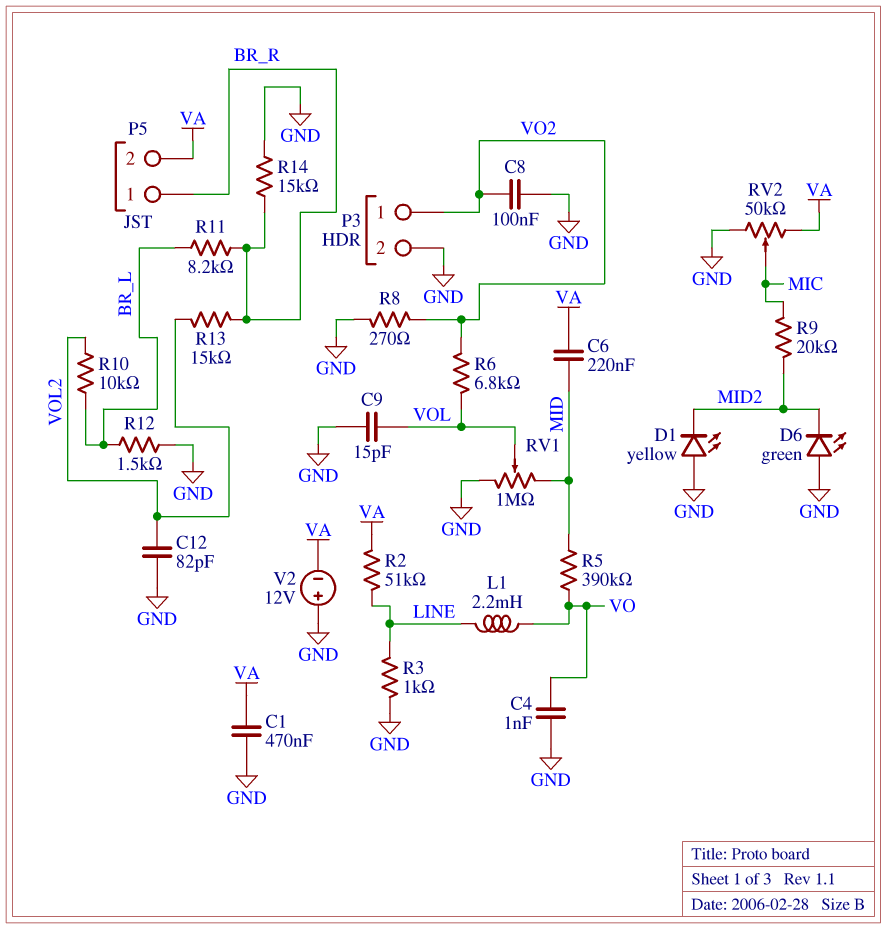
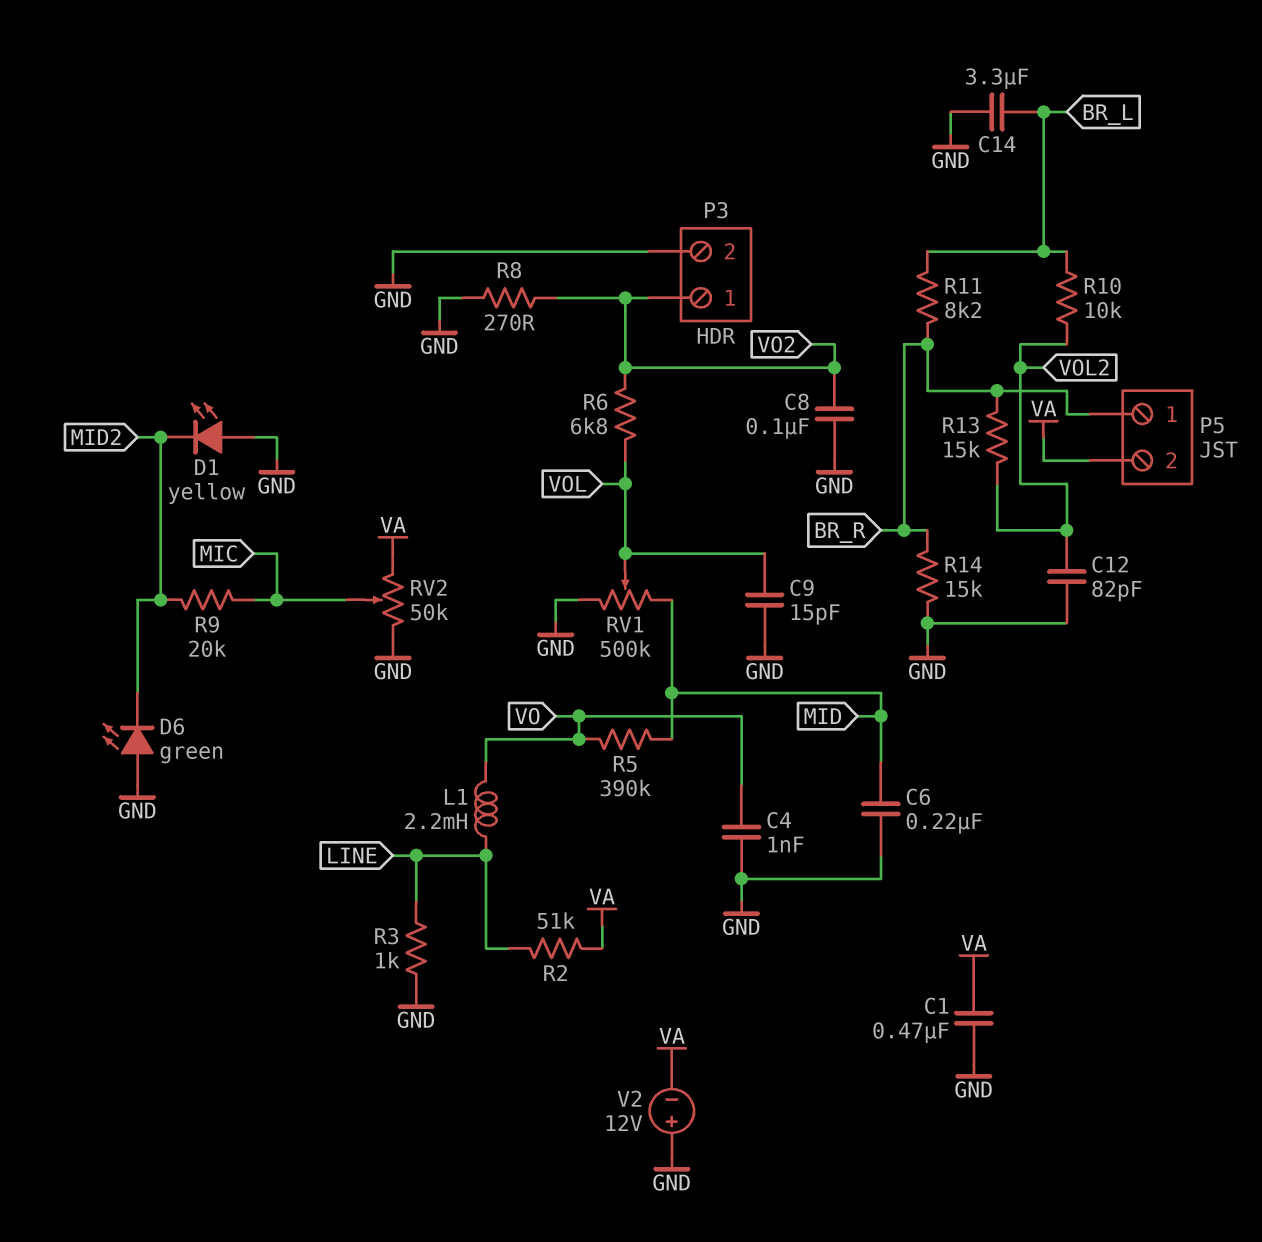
C6: 220nF (MID, VA) -> 220nF (GND, MID)
C14: none -> 3.3uF (BR_L, GND)
R12: 1.5k (BR_L, GND) -> none
RV1: 1M (GND, MID, wiper VOL) -> 500k (GND, MID, wiper VOL)

